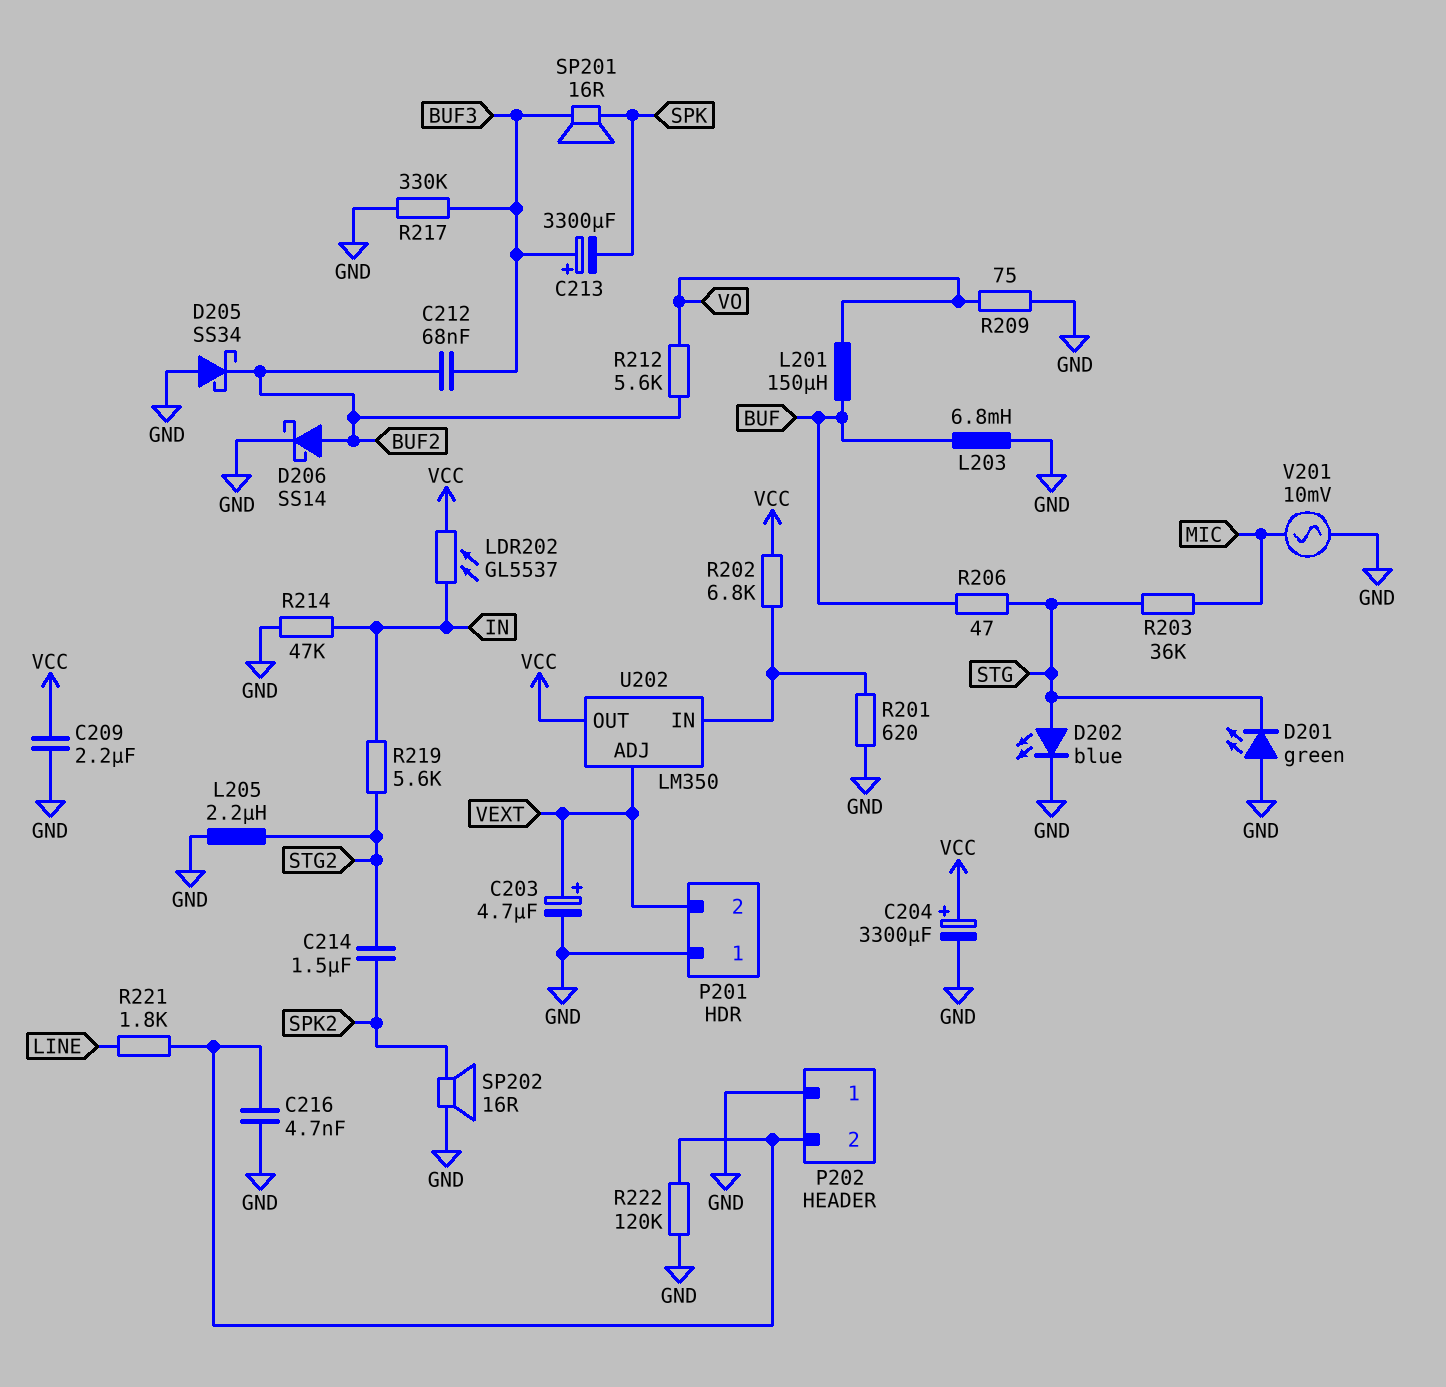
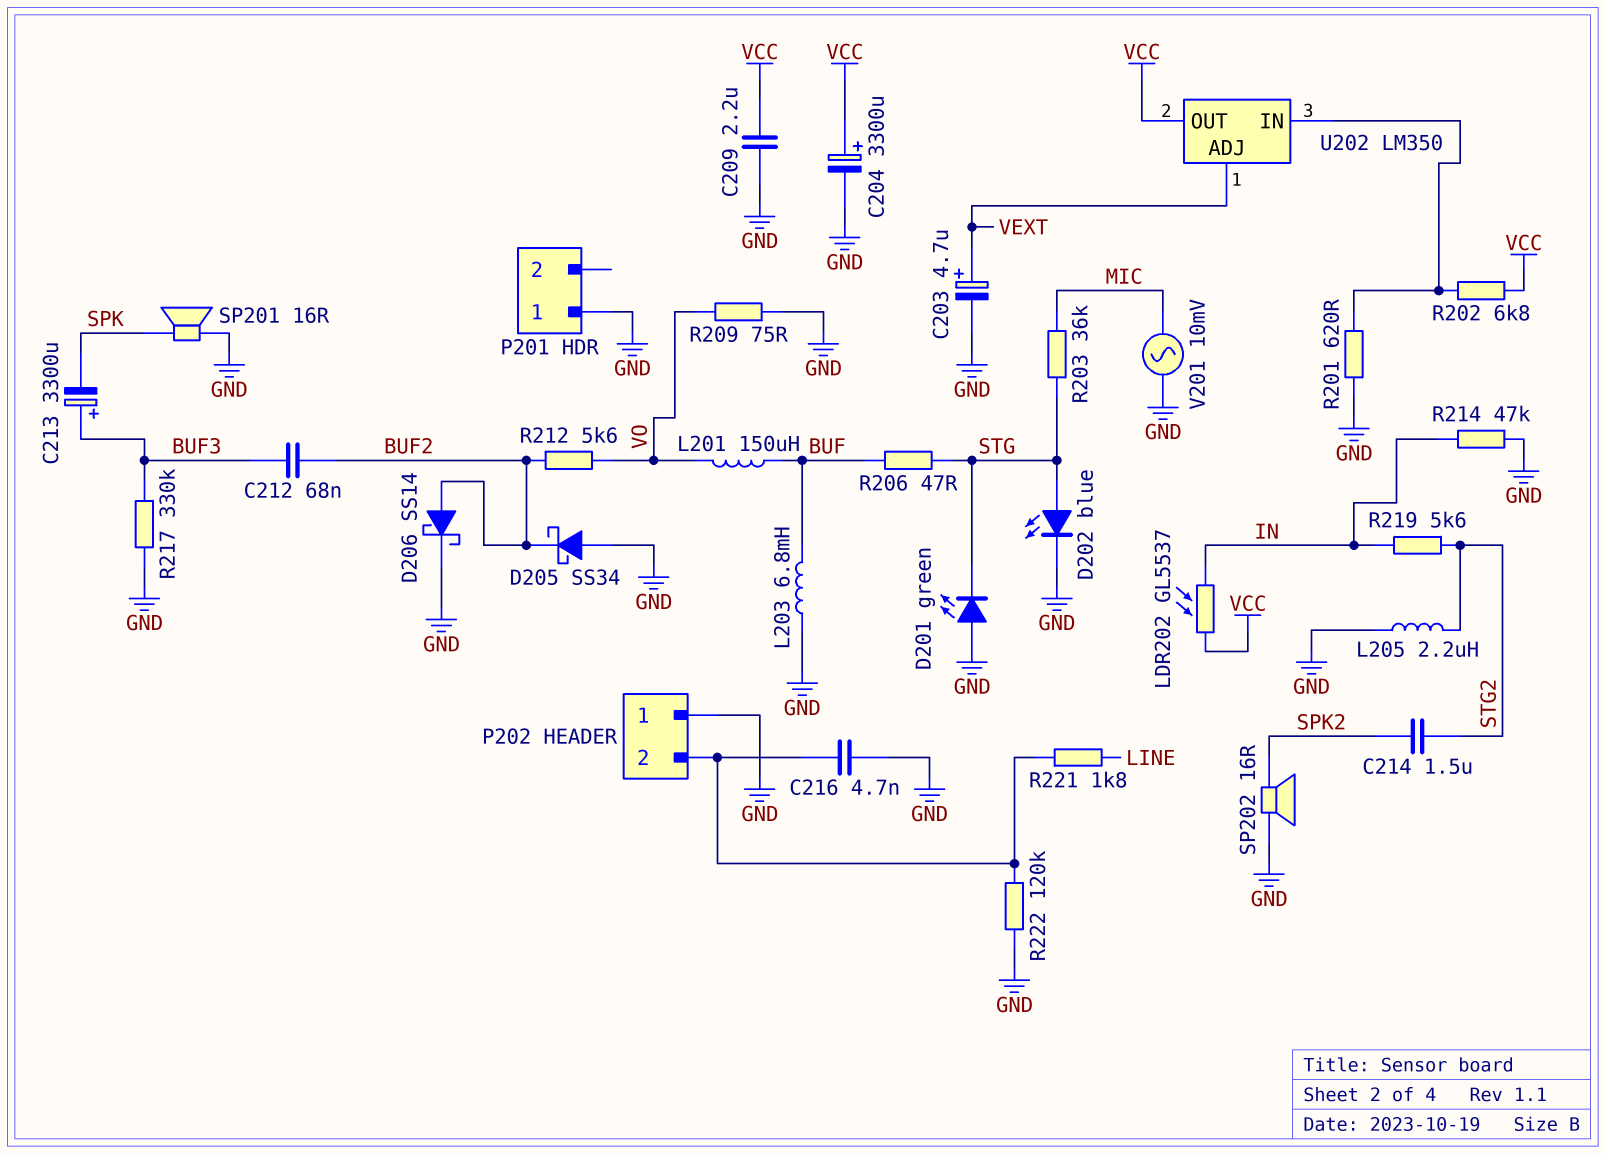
P201 pin 2: VEXT -> none
SP201: speaker 16R (BUF3, SPK) -> speaker 16R (GND, SPK)

